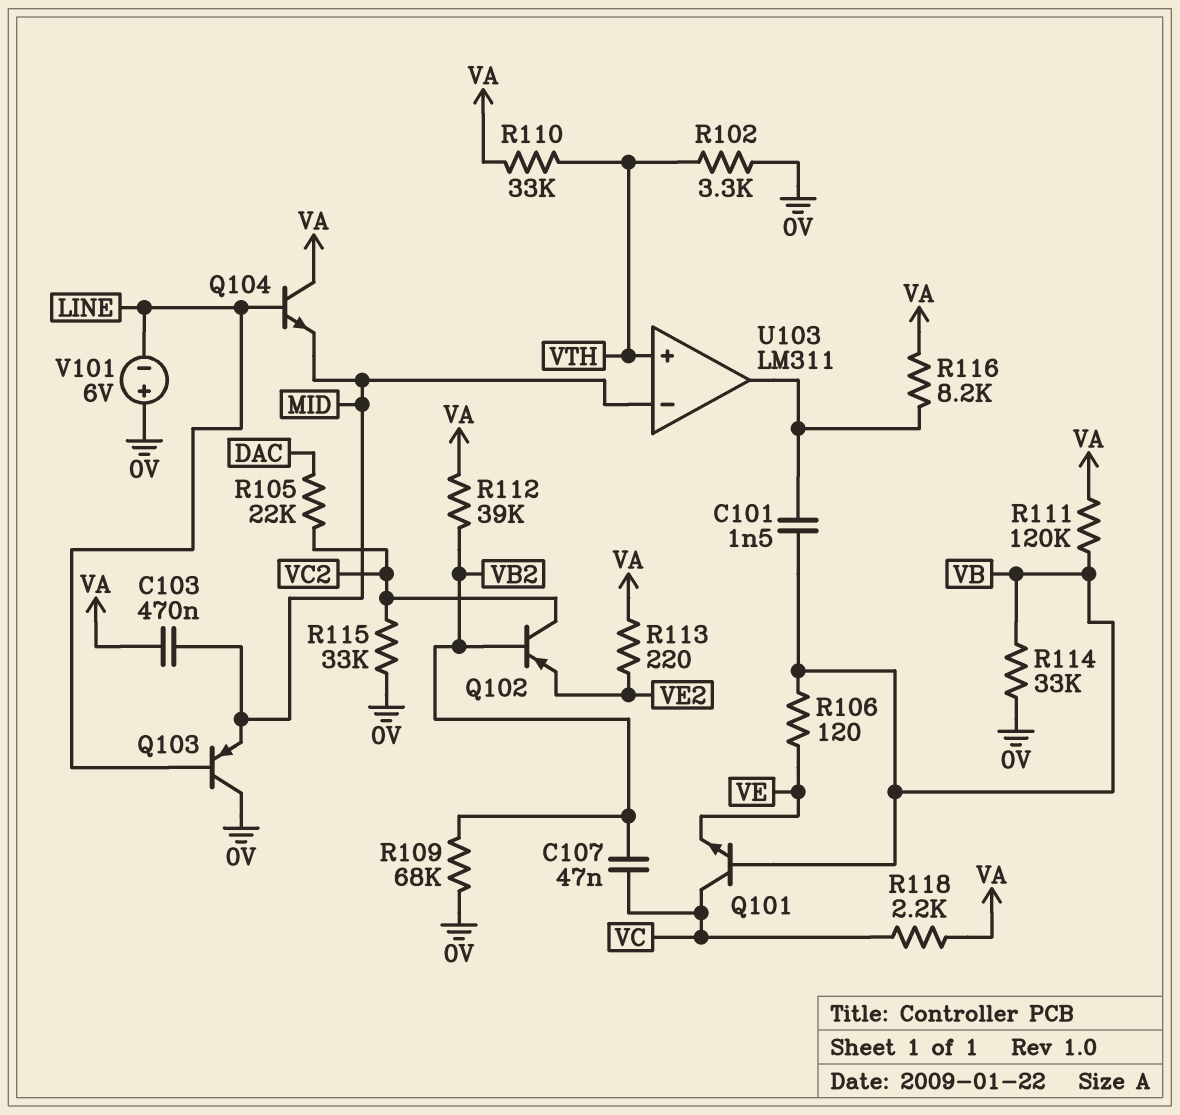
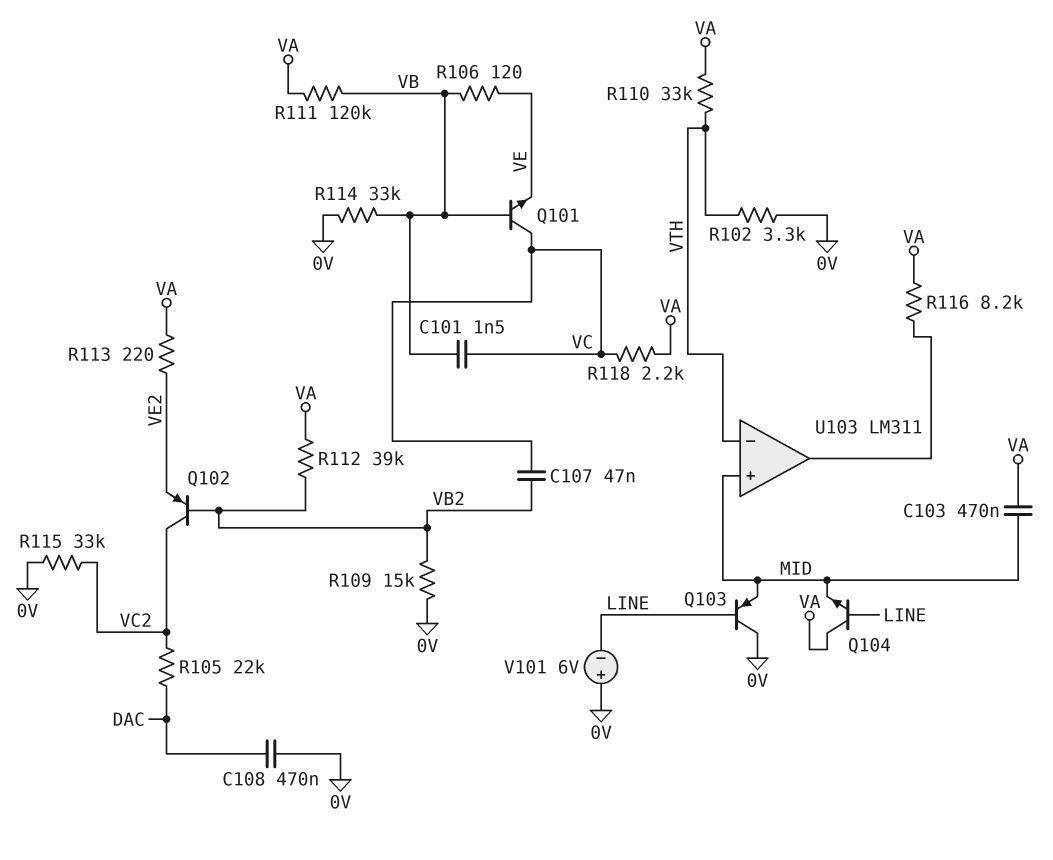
C101: 1.5nF (U103/out, VB) -> 1.5nF (VB, VC)
C108: none -> 470nF (0V, DAC)
R109: 68k (0V, VB2) -> 15k (0V, VB2)
U103 pin in+: VTH -> MID
U103 pin in-: MID -> VTH

